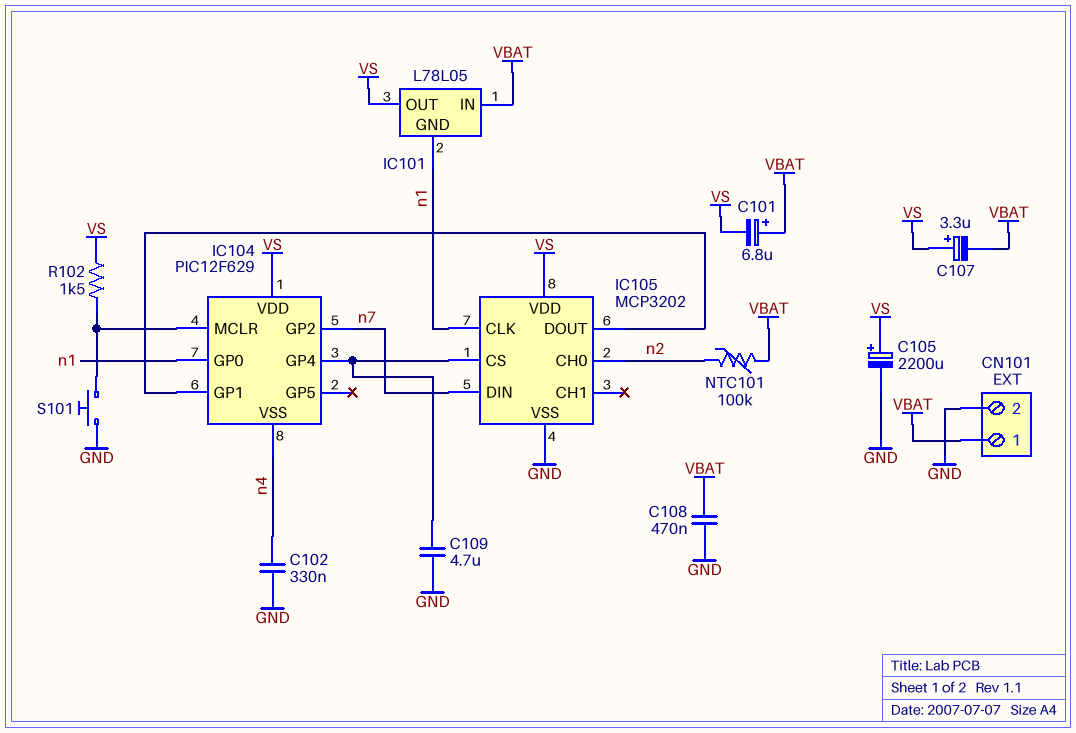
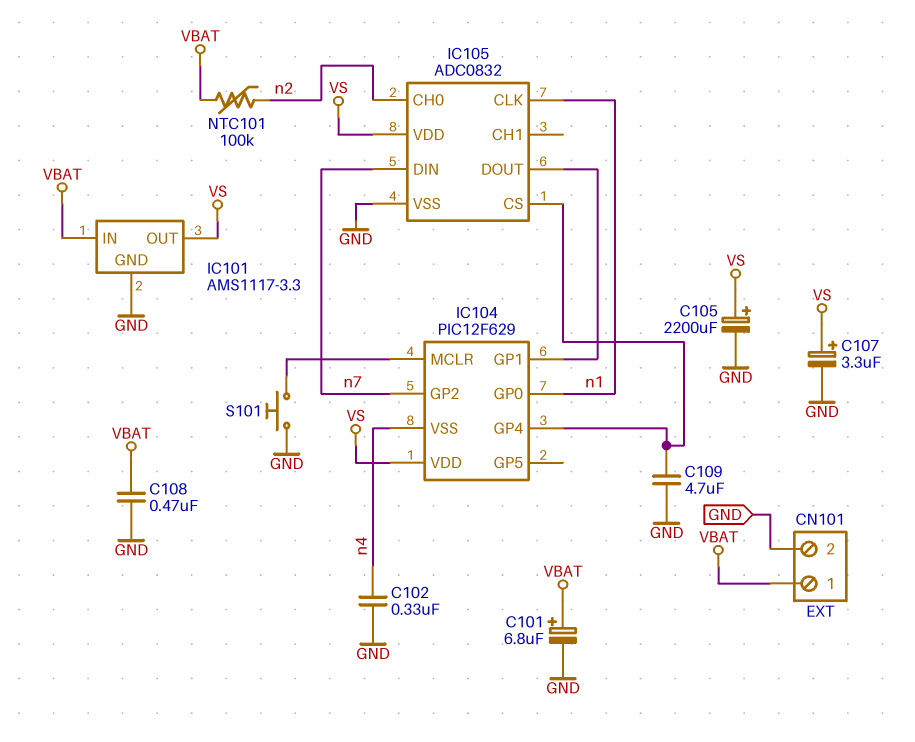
C101: 6.8uF (plus VBAT, minus VS) -> 6.8uF (plus VBAT, minus GND)
C107: 3.3uF (plus VS, minus VBAT) -> 3.3uF (plus VS, minus GND)
IC101: L78L05 -> AMS1117-3.3
IC101 pin GND: n1 -> GND
IC105: MCP3202 -> ADC0832
R102: 1.5k (IC104/MCLR, VS) -> none

